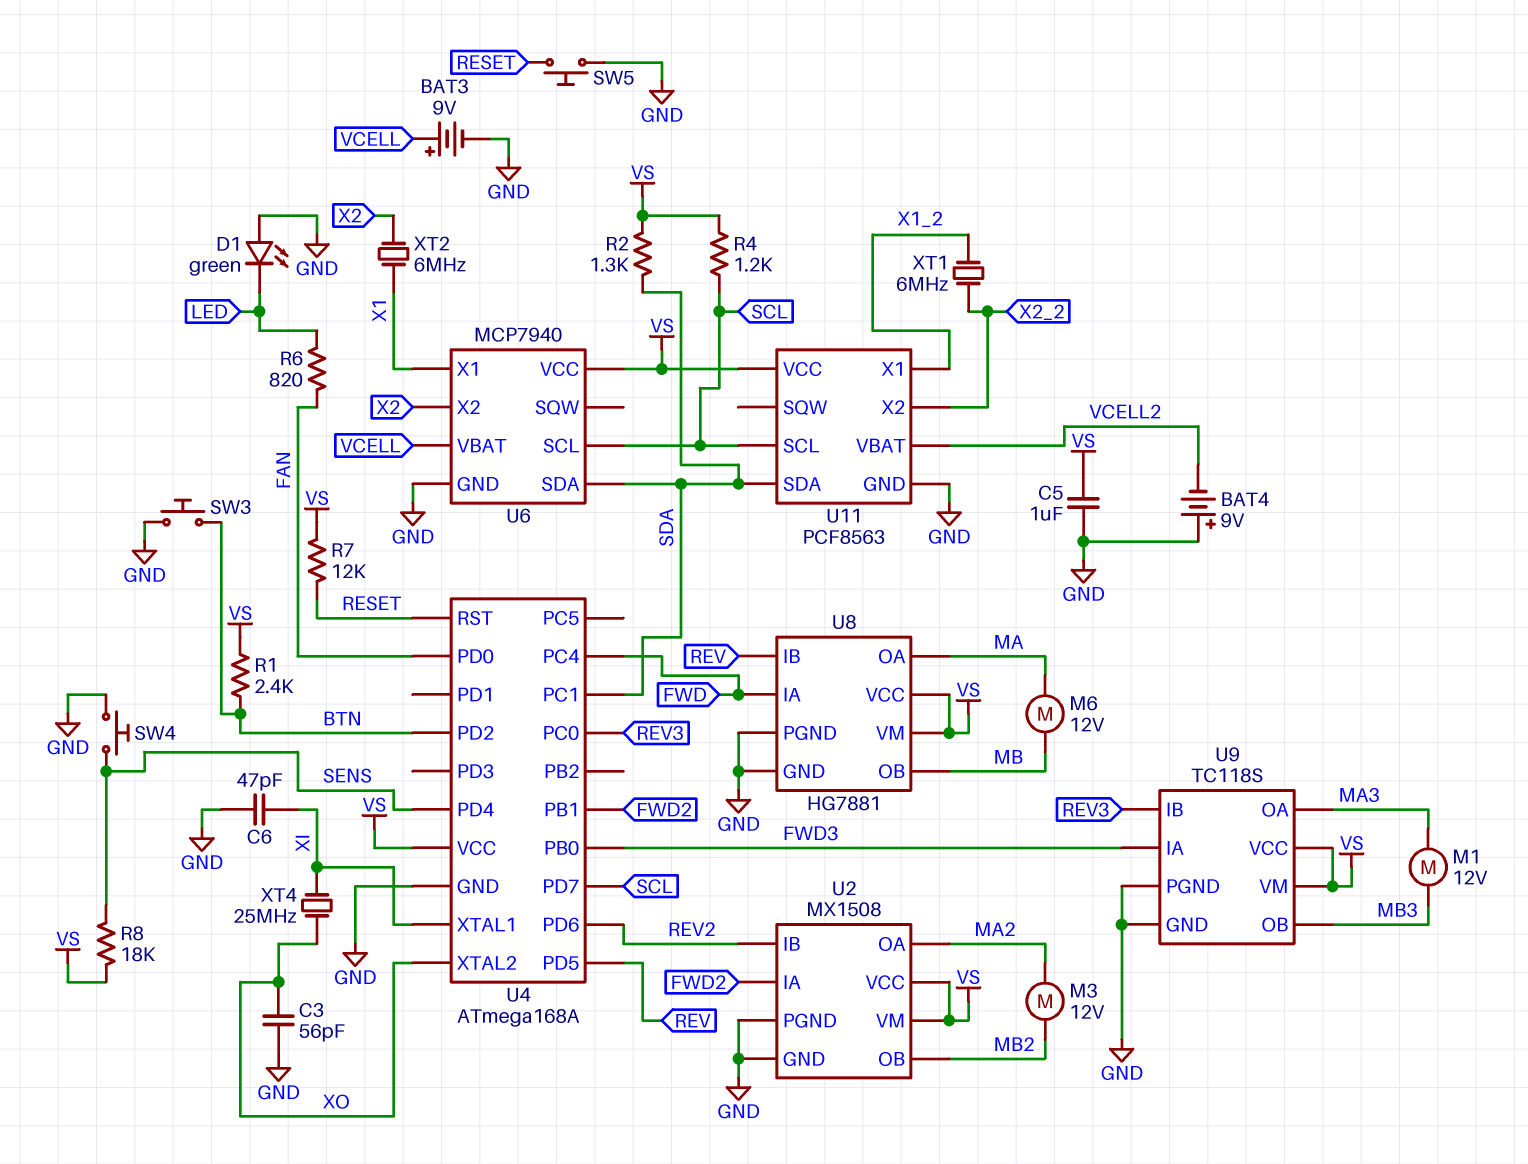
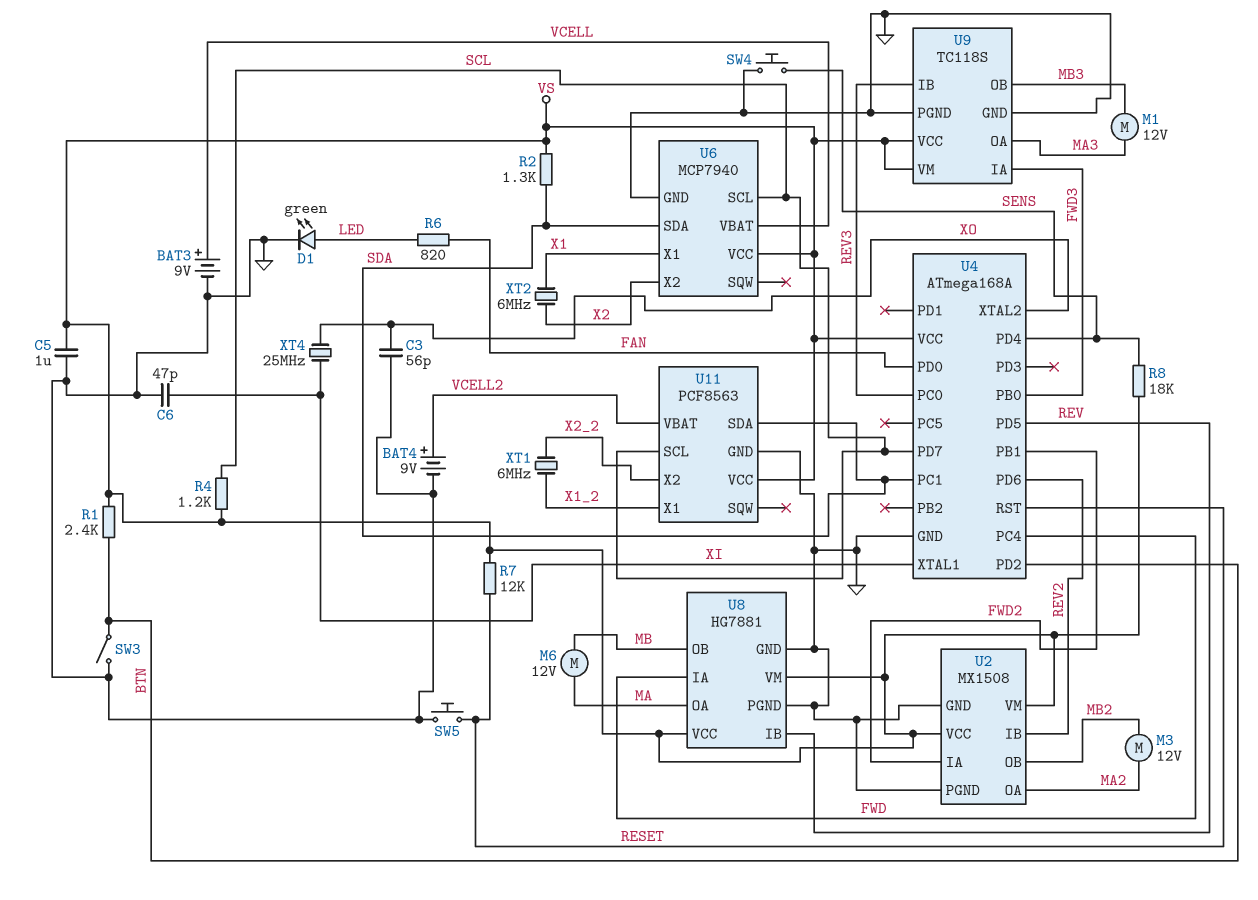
BAT4: 9V (plus GND, minus VCELL2) -> 9V (plus VCELL2, minus GND)
D1: LED green (A GND, K LED) -> LED green (A LED, K GND)
SW3: button (BTN, GND) -> switch (BTN, GND)

